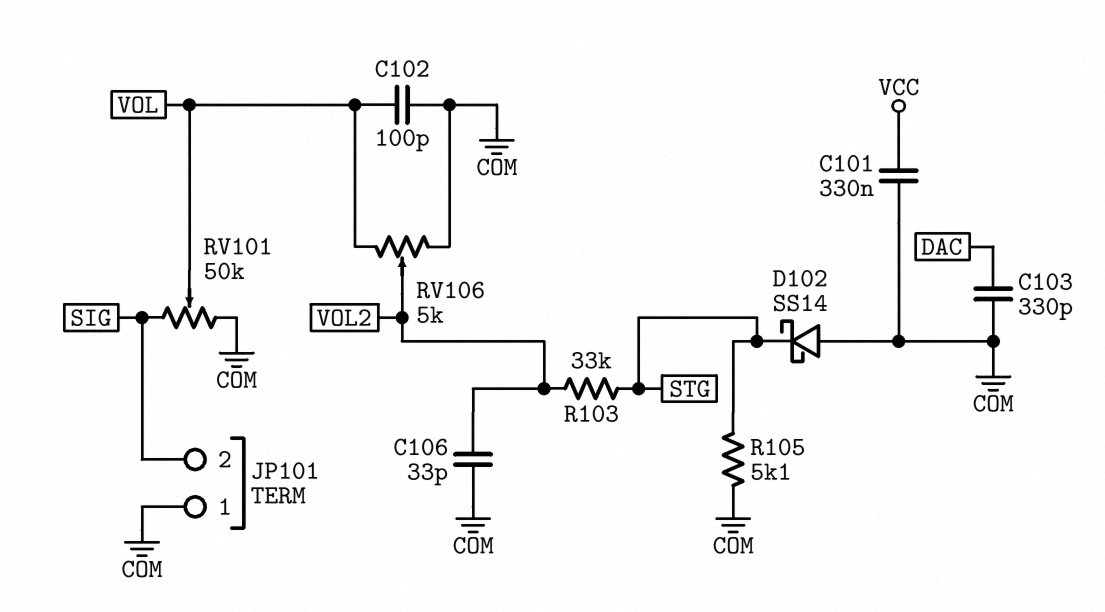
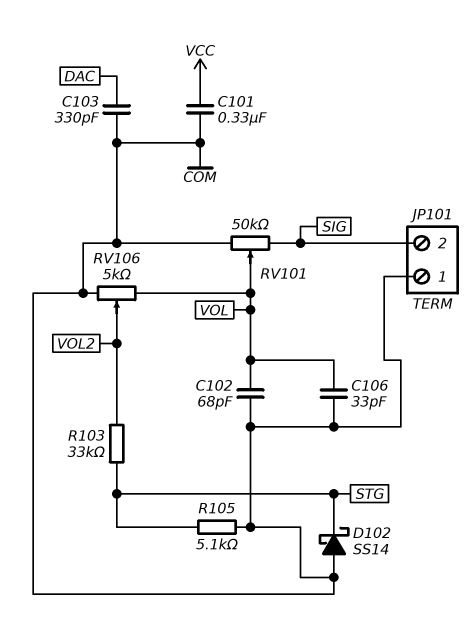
C102: 100pF (COM, VOL) -> 68pF (COM, VOL)
C106: 33pF (COM, VOL2) -> 33pF (COM, VOL)

